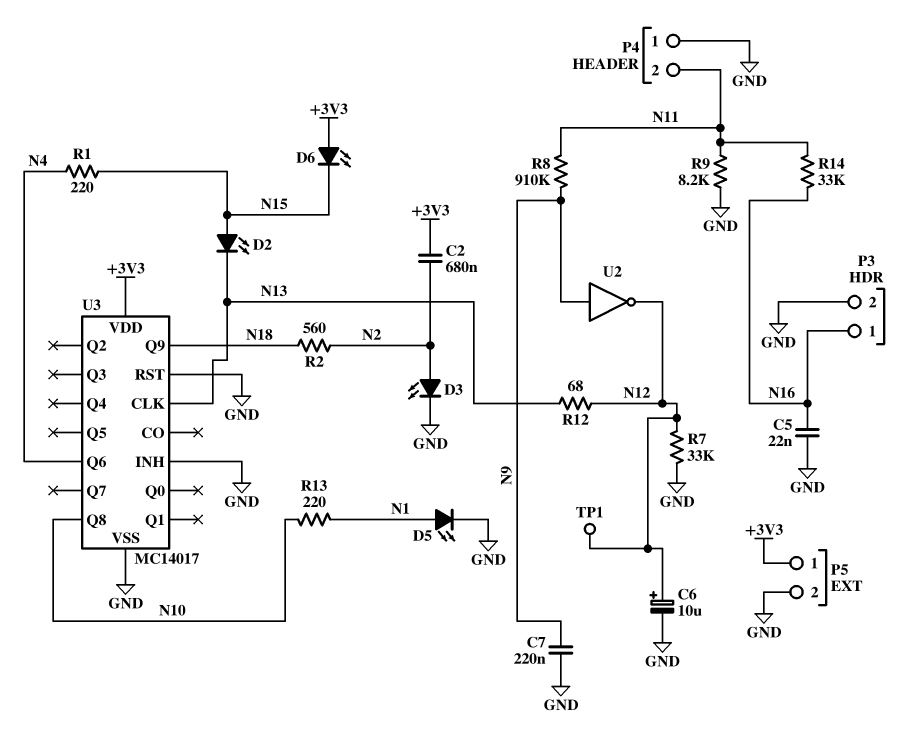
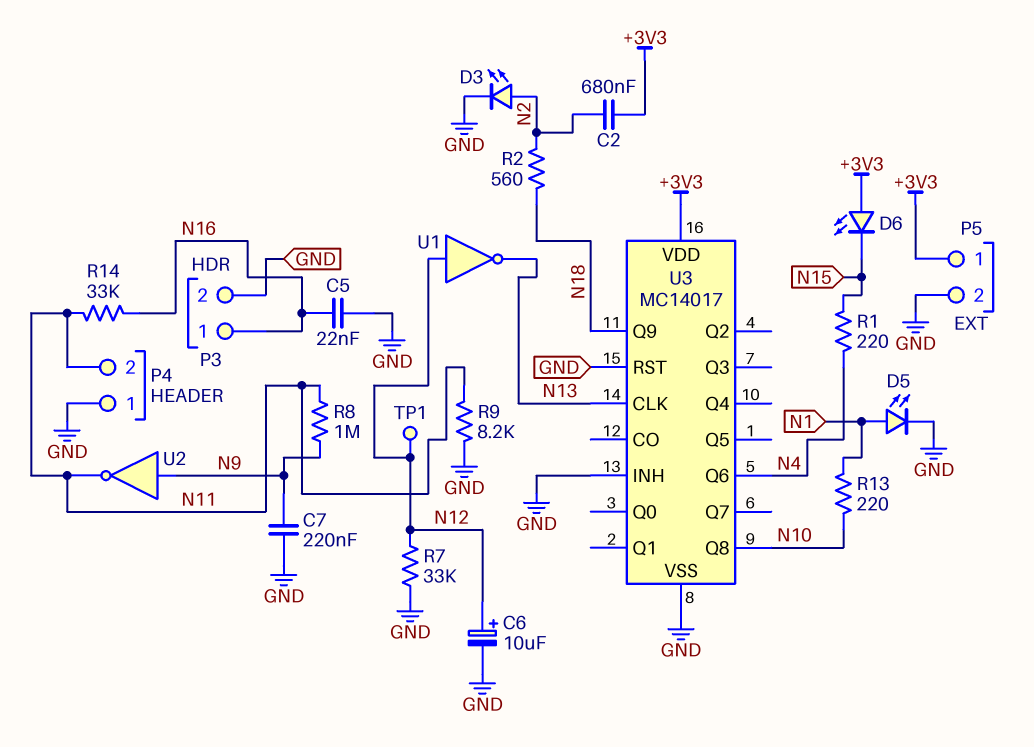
D2: LED (A N15, K N13) -> none
R8: 910k (N9, N11) -> 1M (N9, N11)
R12: 68 (N12, N13) -> none
U1: none -> NOT (in N12, out N13)
U2: NOT (in N9, out N12) -> NOT (in N9, out N11)

